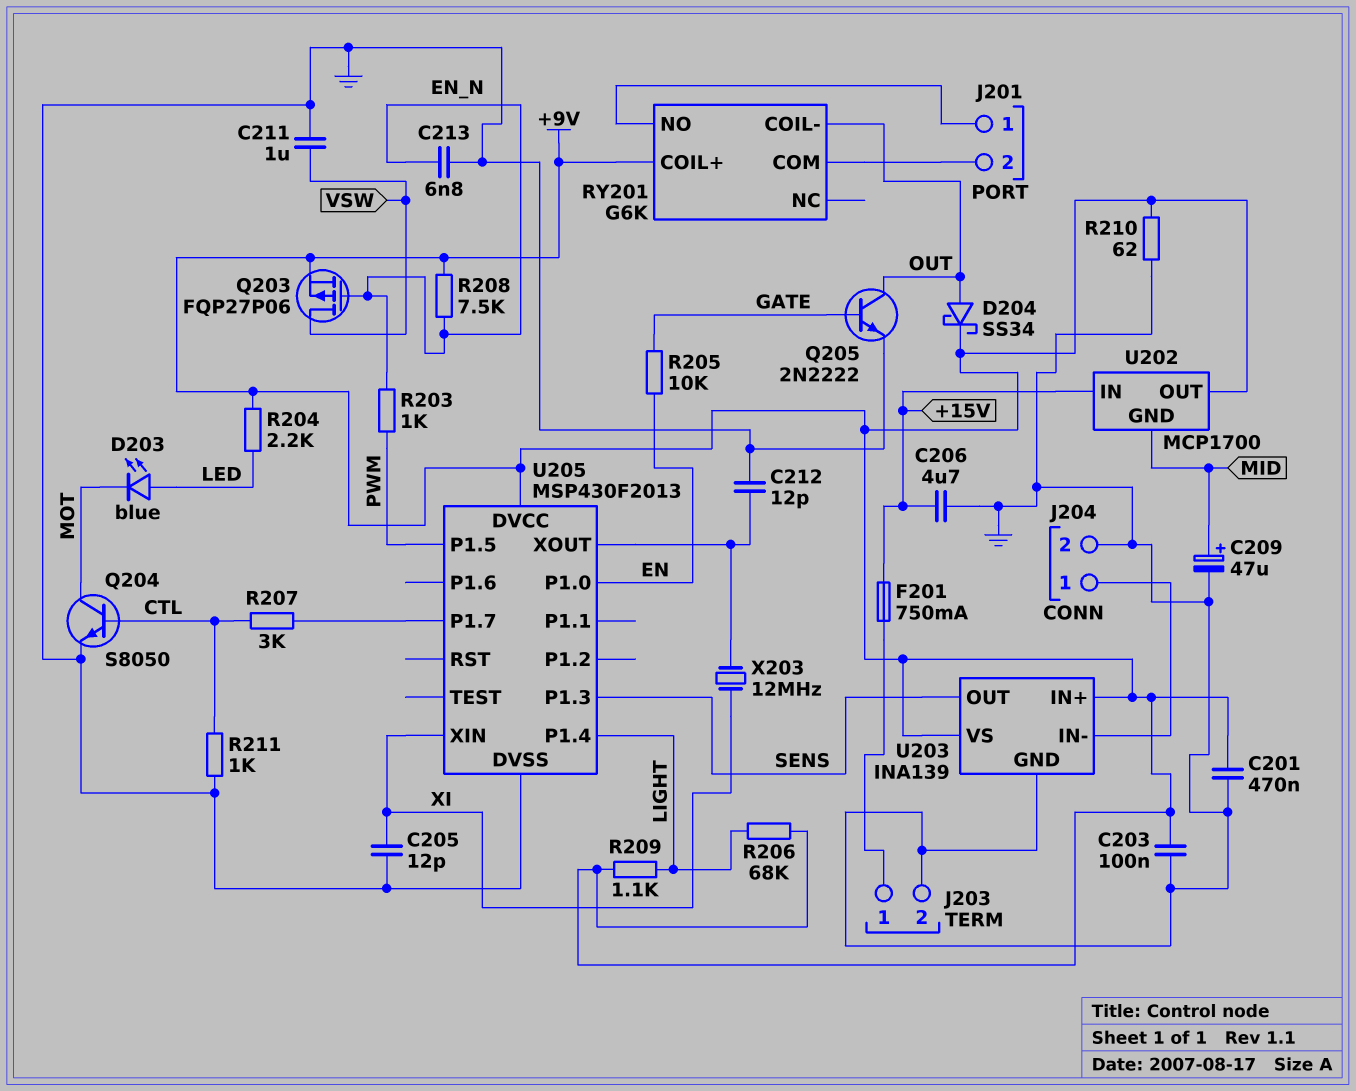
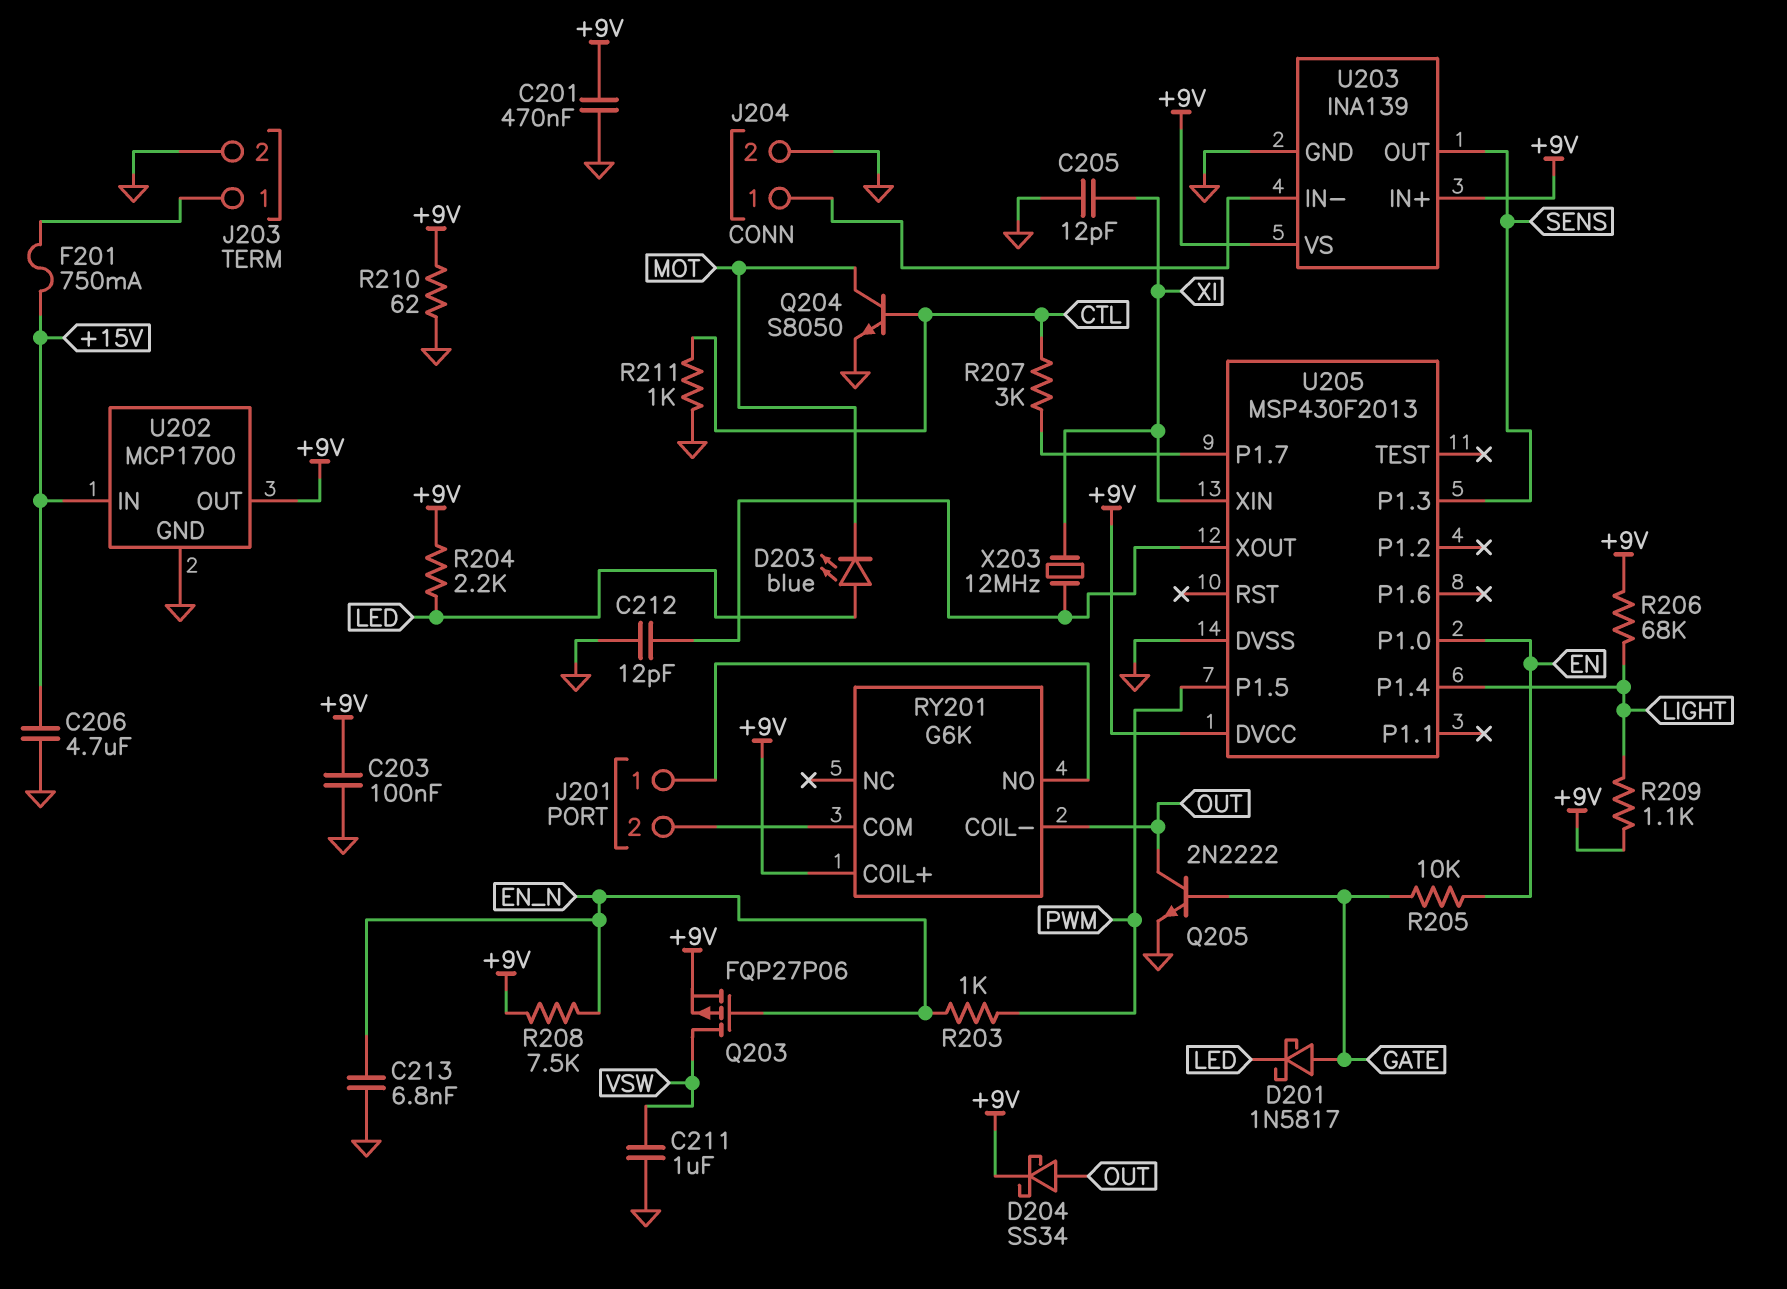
C209: 47uF (plus MID, minus GND) -> none
D201: none -> schottky 1N5817 (A GATE, K LED)
U202 pin GND: MID -> GND

